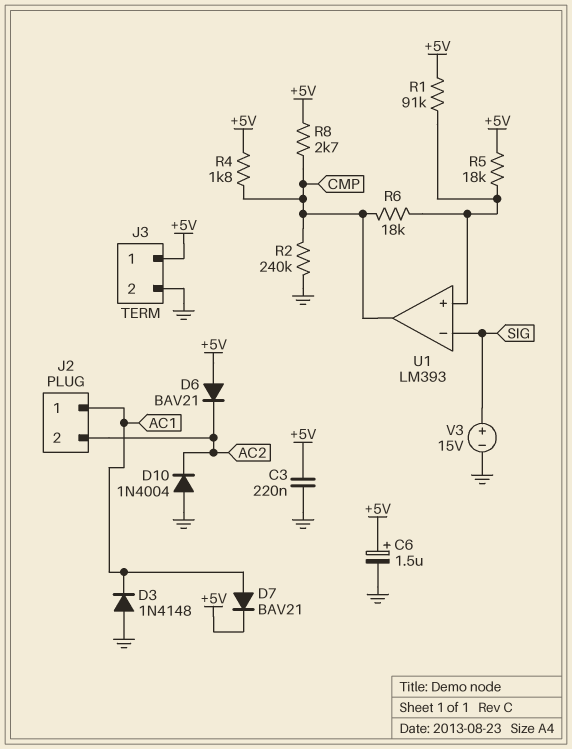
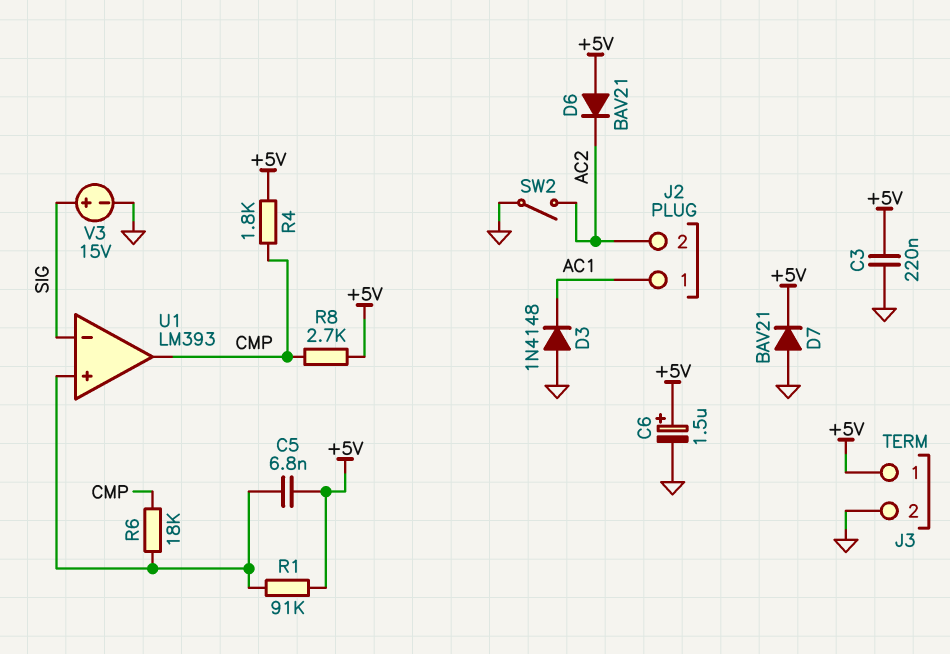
C5: none -> 6.8nF (+5V, U1/in+)
D7: diode BAV21 (A AC1, K +5V) -> diode BAV21 (A GND, K +5V)
D10: diode 1N4004 (A GND, K AC2) -> none
R2: 240k (CMP, GND) -> none
R5: 18k (+5V, U1/in+) -> none
SW2: none -> switch (AC2, GND)

